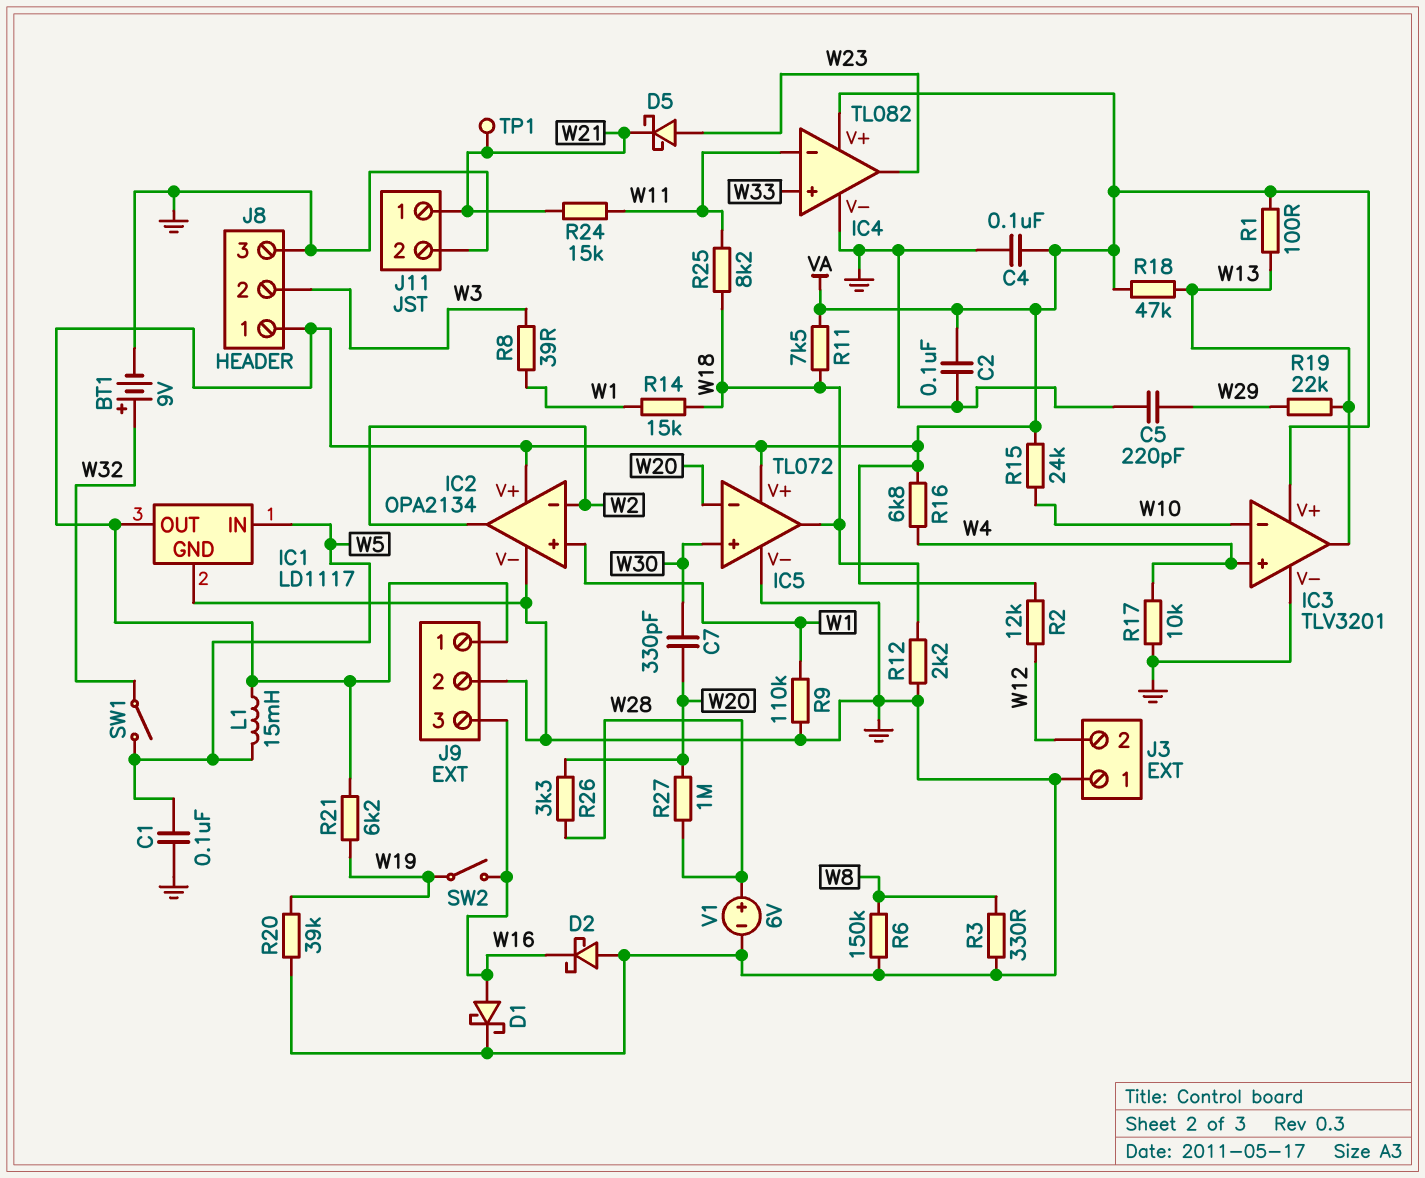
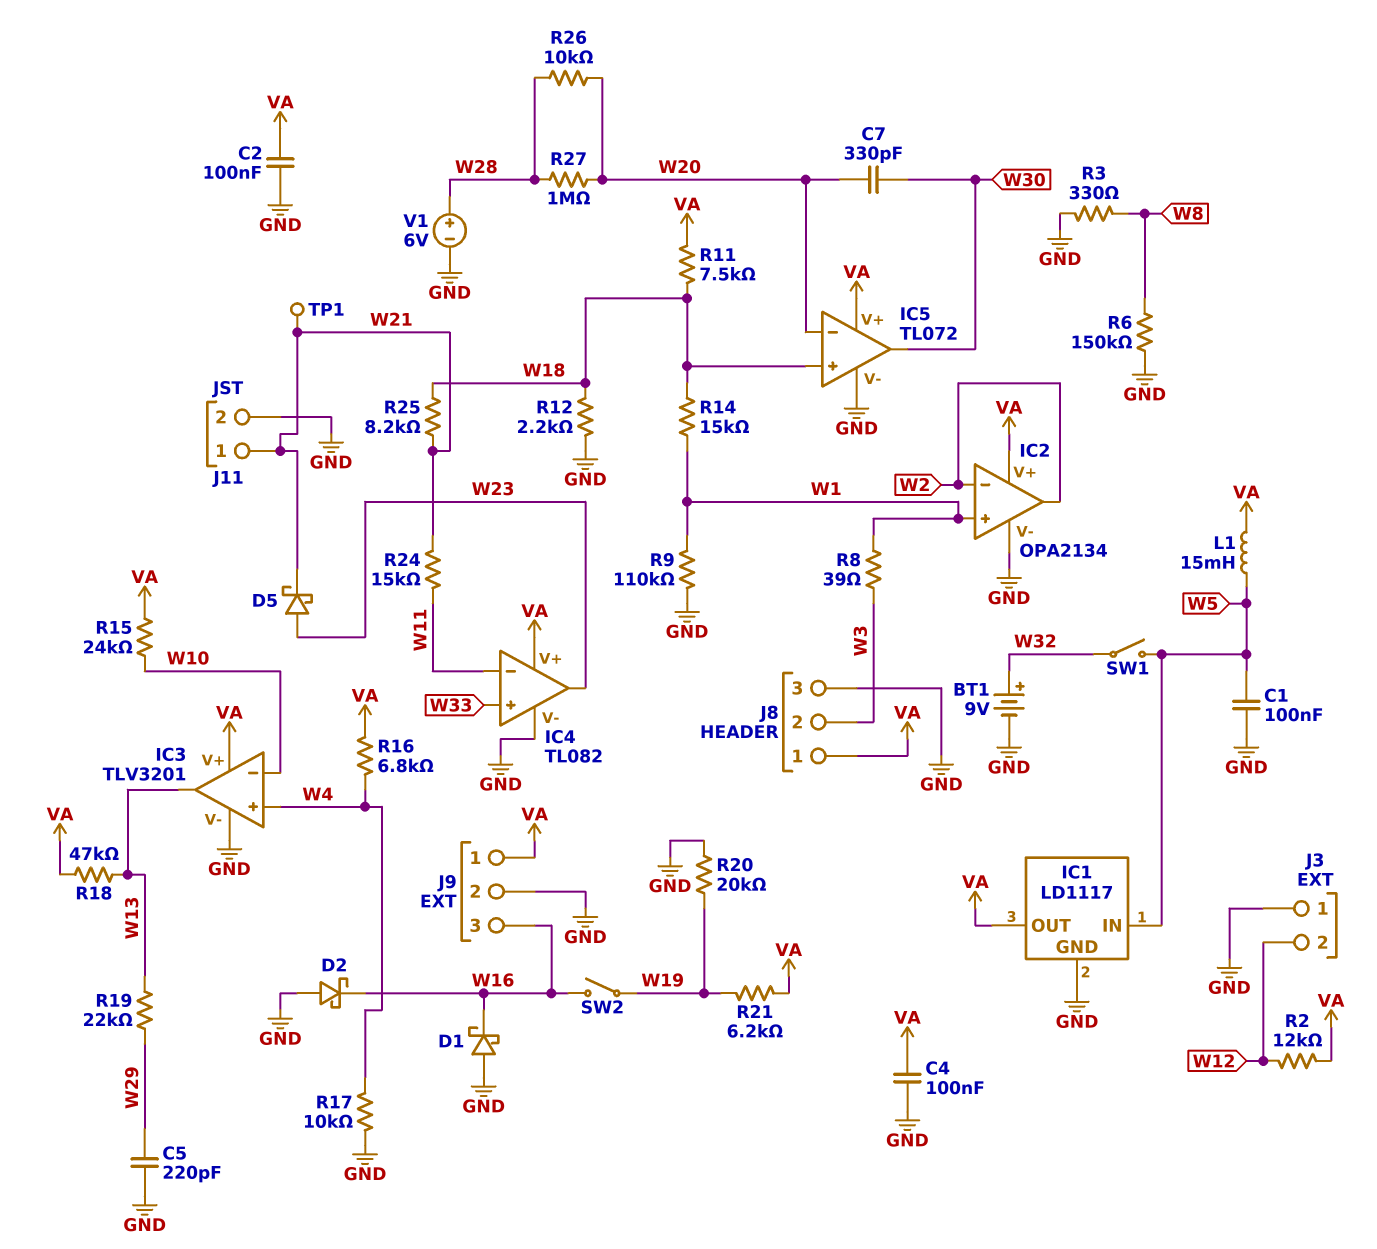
D1: schottky (A W16, K GND) -> schottky (A GND, K W16)
IC5 pin in+: W30 -> W18
IC5 pin out: W18 -> W30
R1: 100 (VA, W13) -> none
R20: 39k (GND, W19) -> 20k (GND, W19)
R25: 8.2k (W11, W18) -> 8.2k (W18, W21)
R26: 3.3k (W20, W28) -> 10k (W20, W28)

